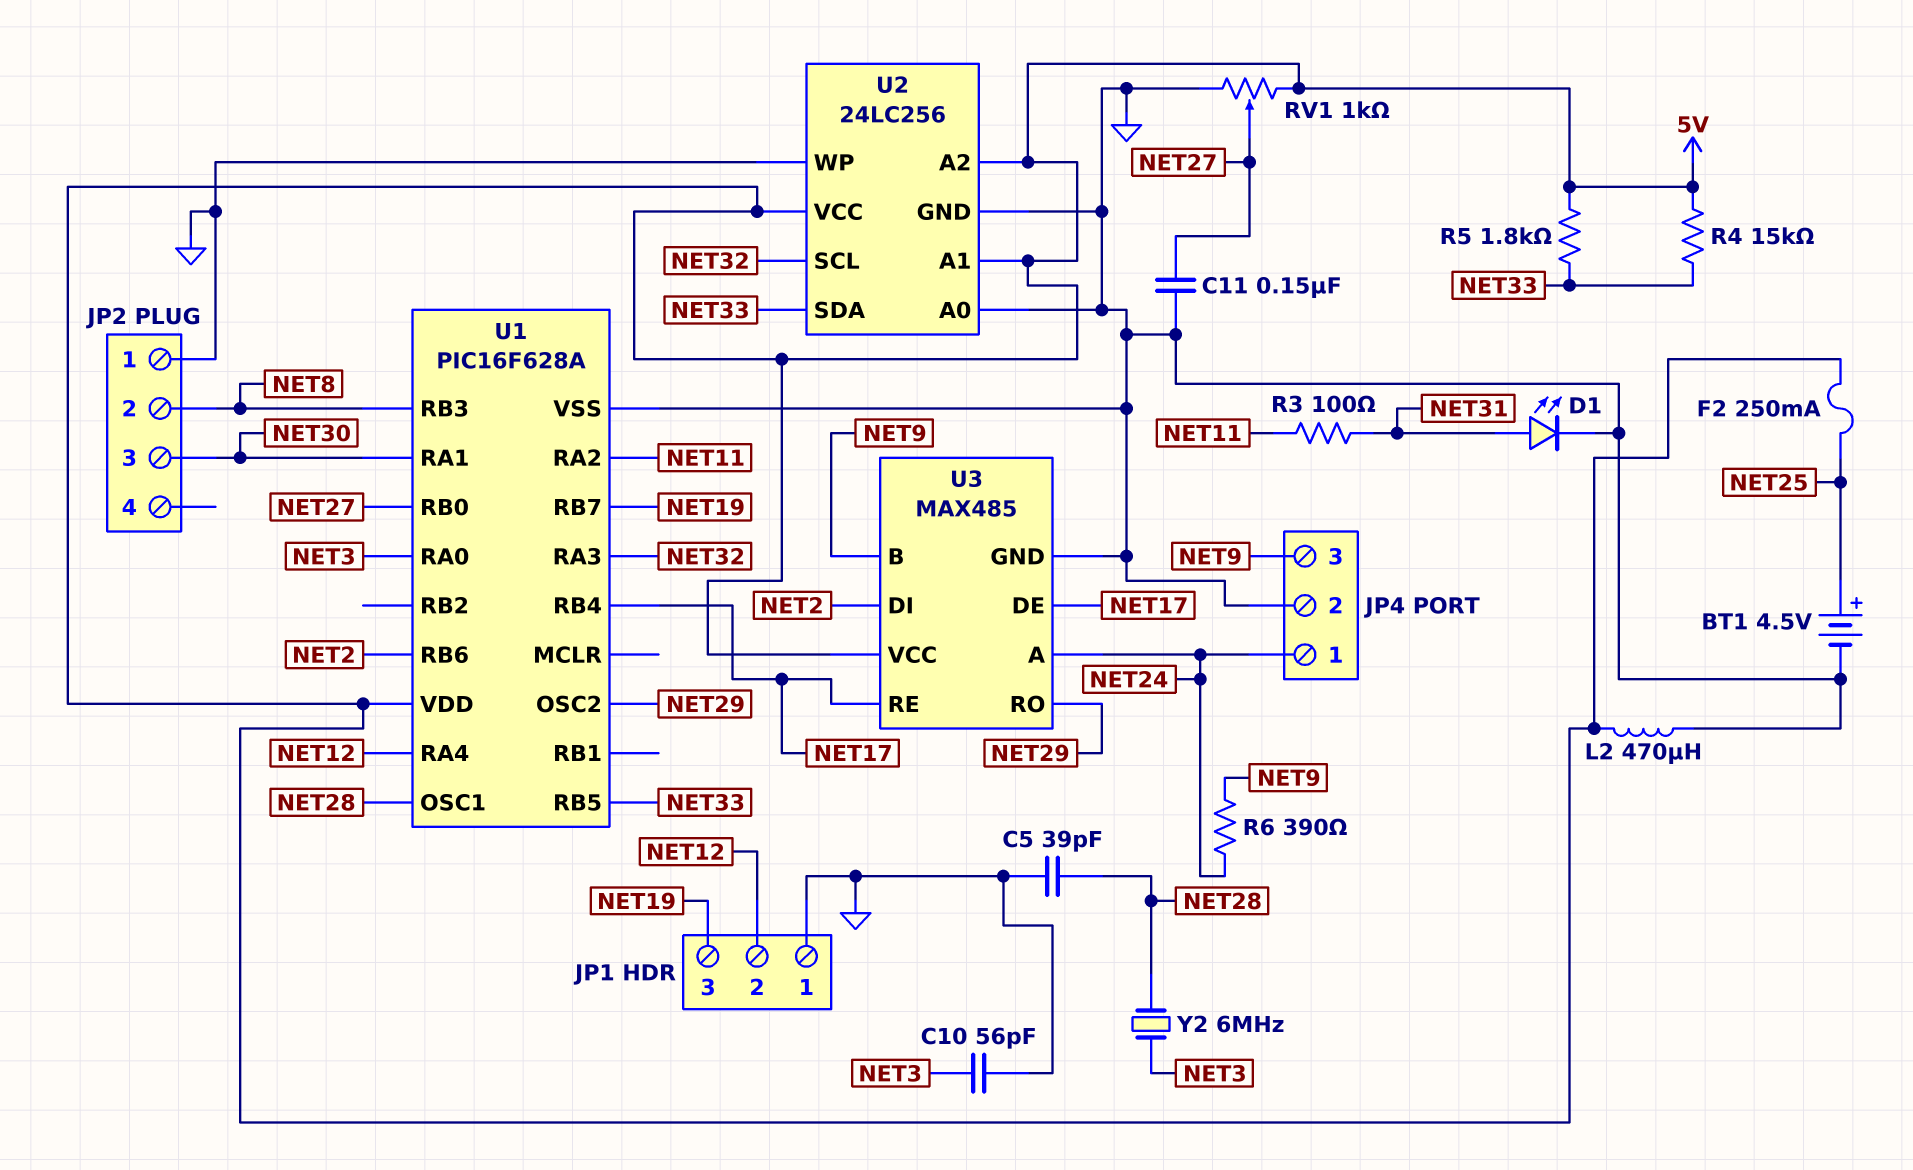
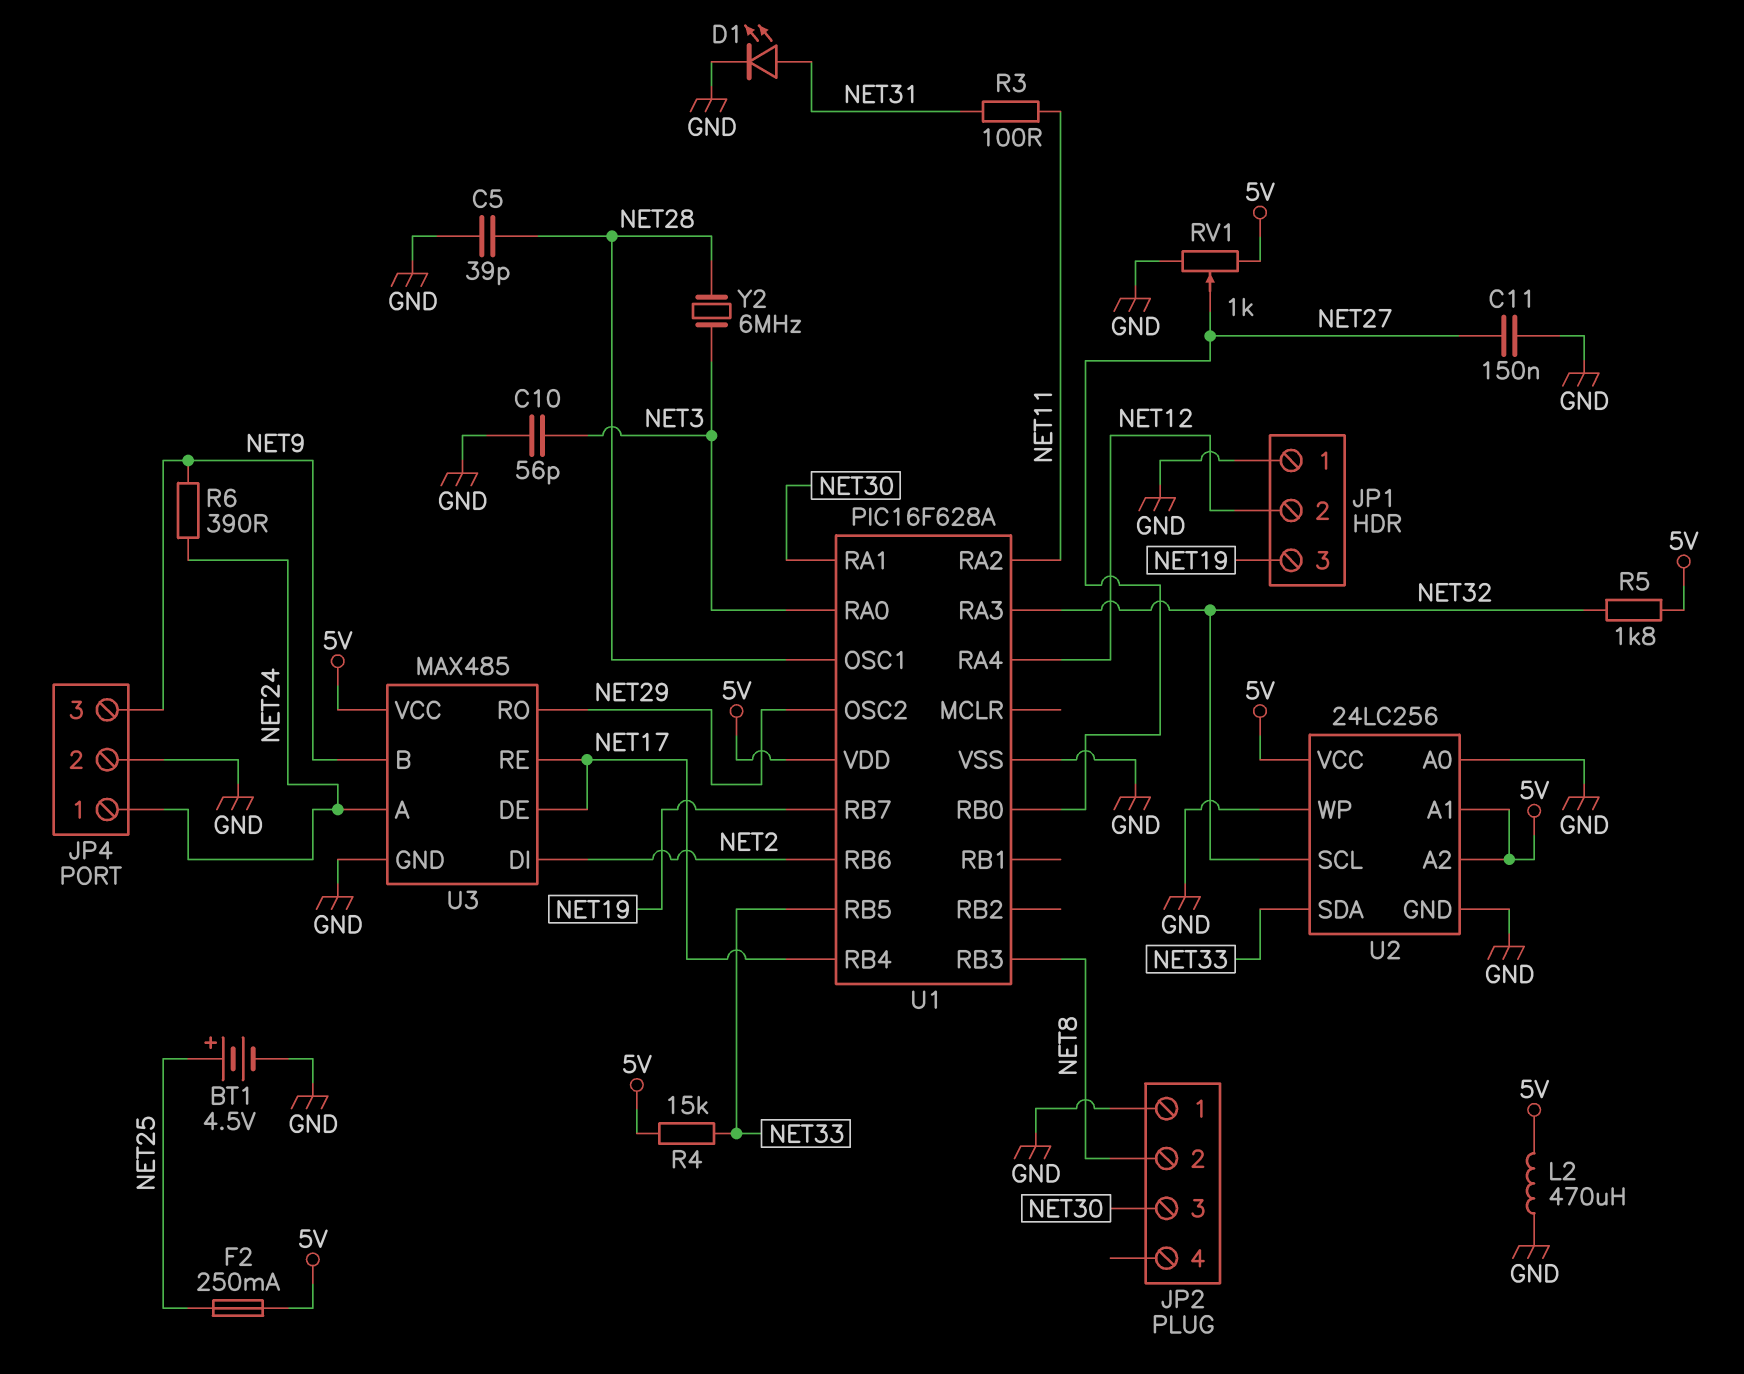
R5: 1.8k (5V, NET33) -> 1.8k (5V, NET32)

